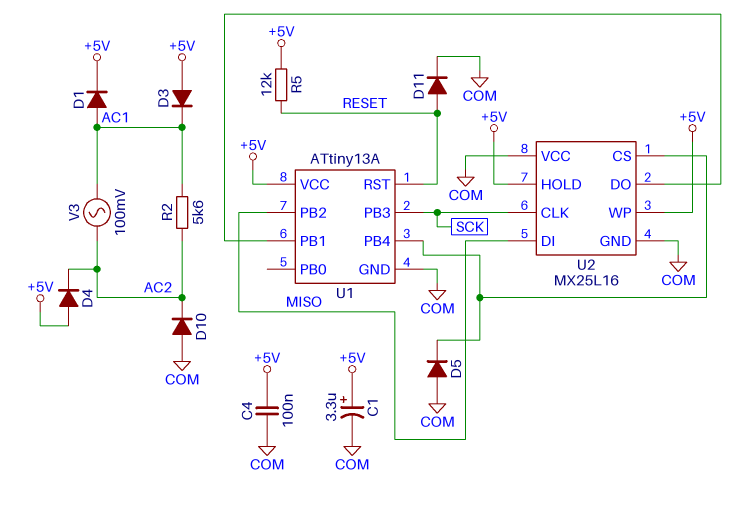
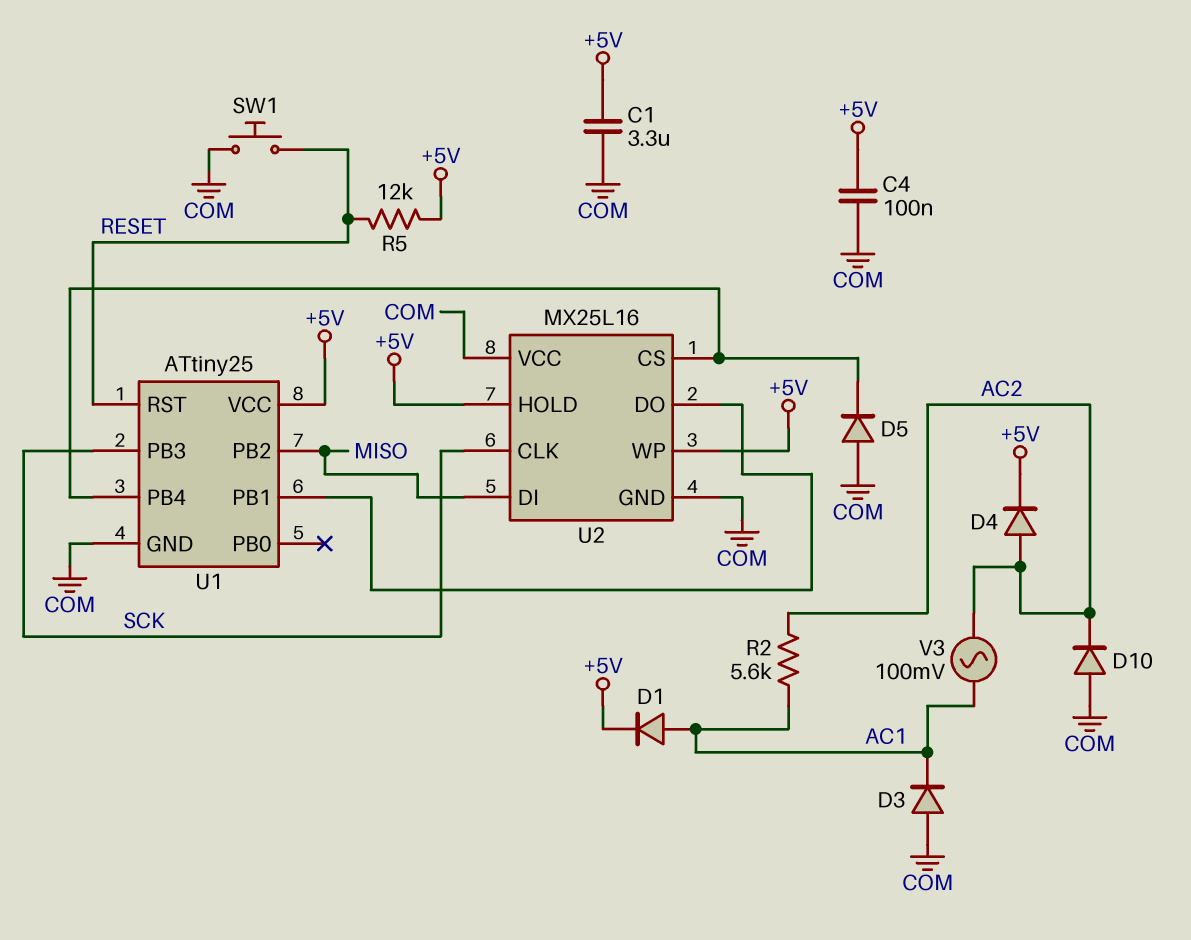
C1: 3.3uF (plus +5V, minus COM) -> 3.3uF (+5V, COM)
D3: diode (A +5V, K AC1) -> diode (A COM, K AC1)
D4: diode (A +5V, K AC2) -> diode (A AC2, K +5V)
D11: diode (A RESET, K COM) -> none
SW1: none -> button (COM, RESET)
U1: ATtiny13A -> ATtiny25

